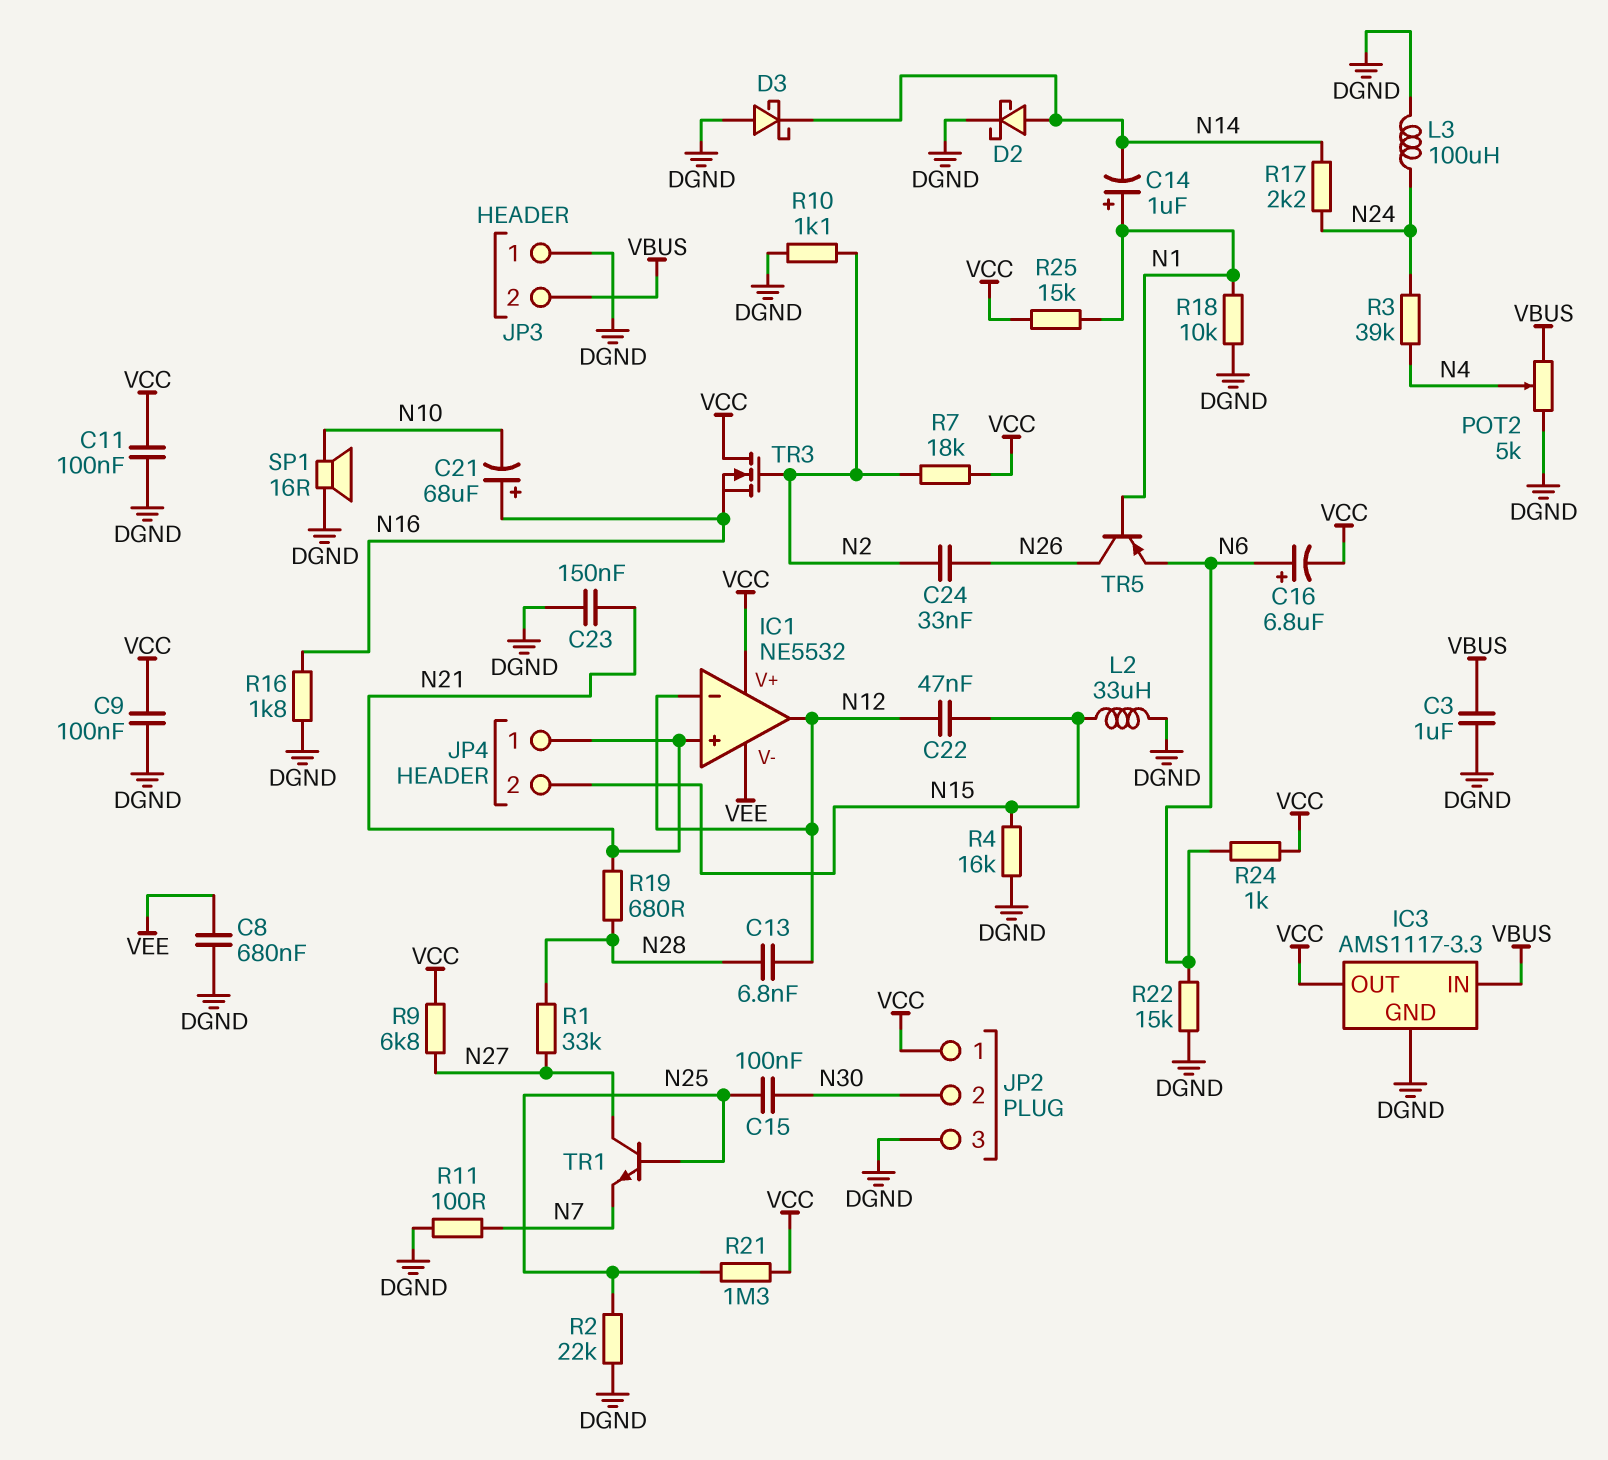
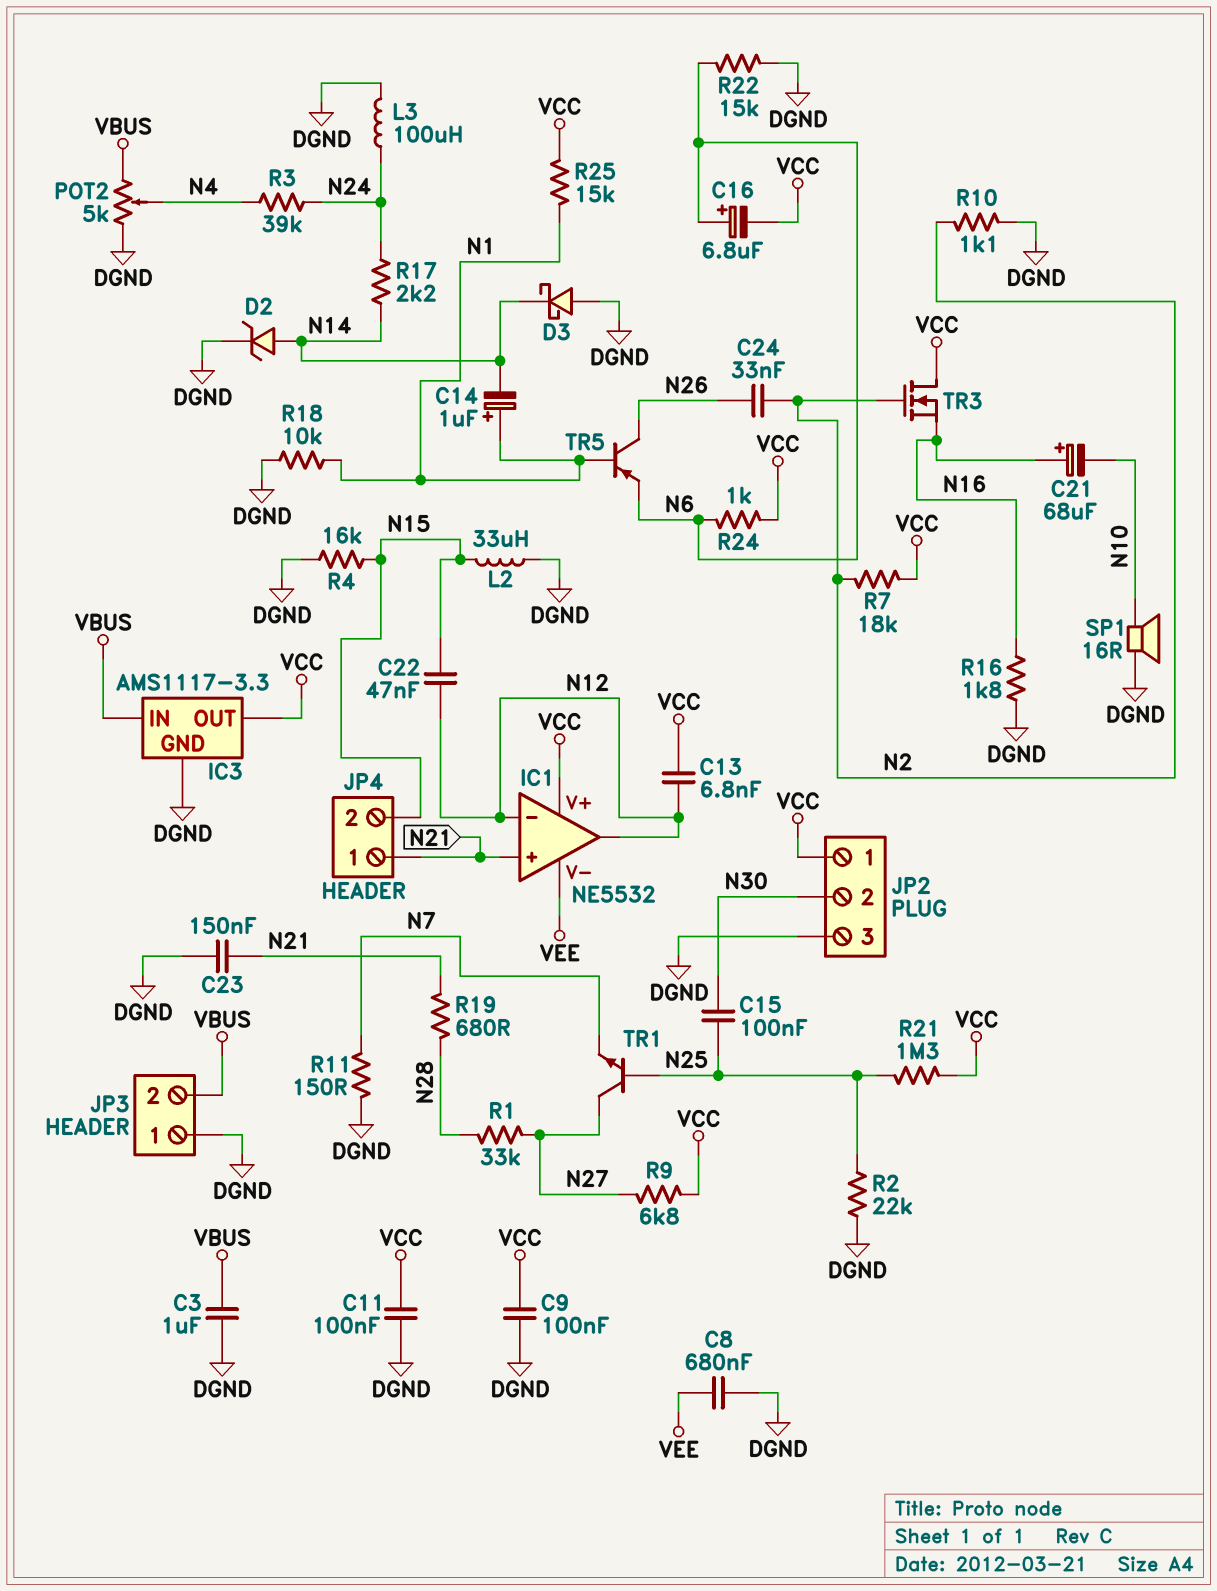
C13: 6.8nF (N12, N28) -> 6.8nF (N12, VCC)
D2: schottky (A N14, K DGND) -> zener (A N14, K DGND)
R11: 100 (DGND, N7) -> 150 (DGND, N7)

